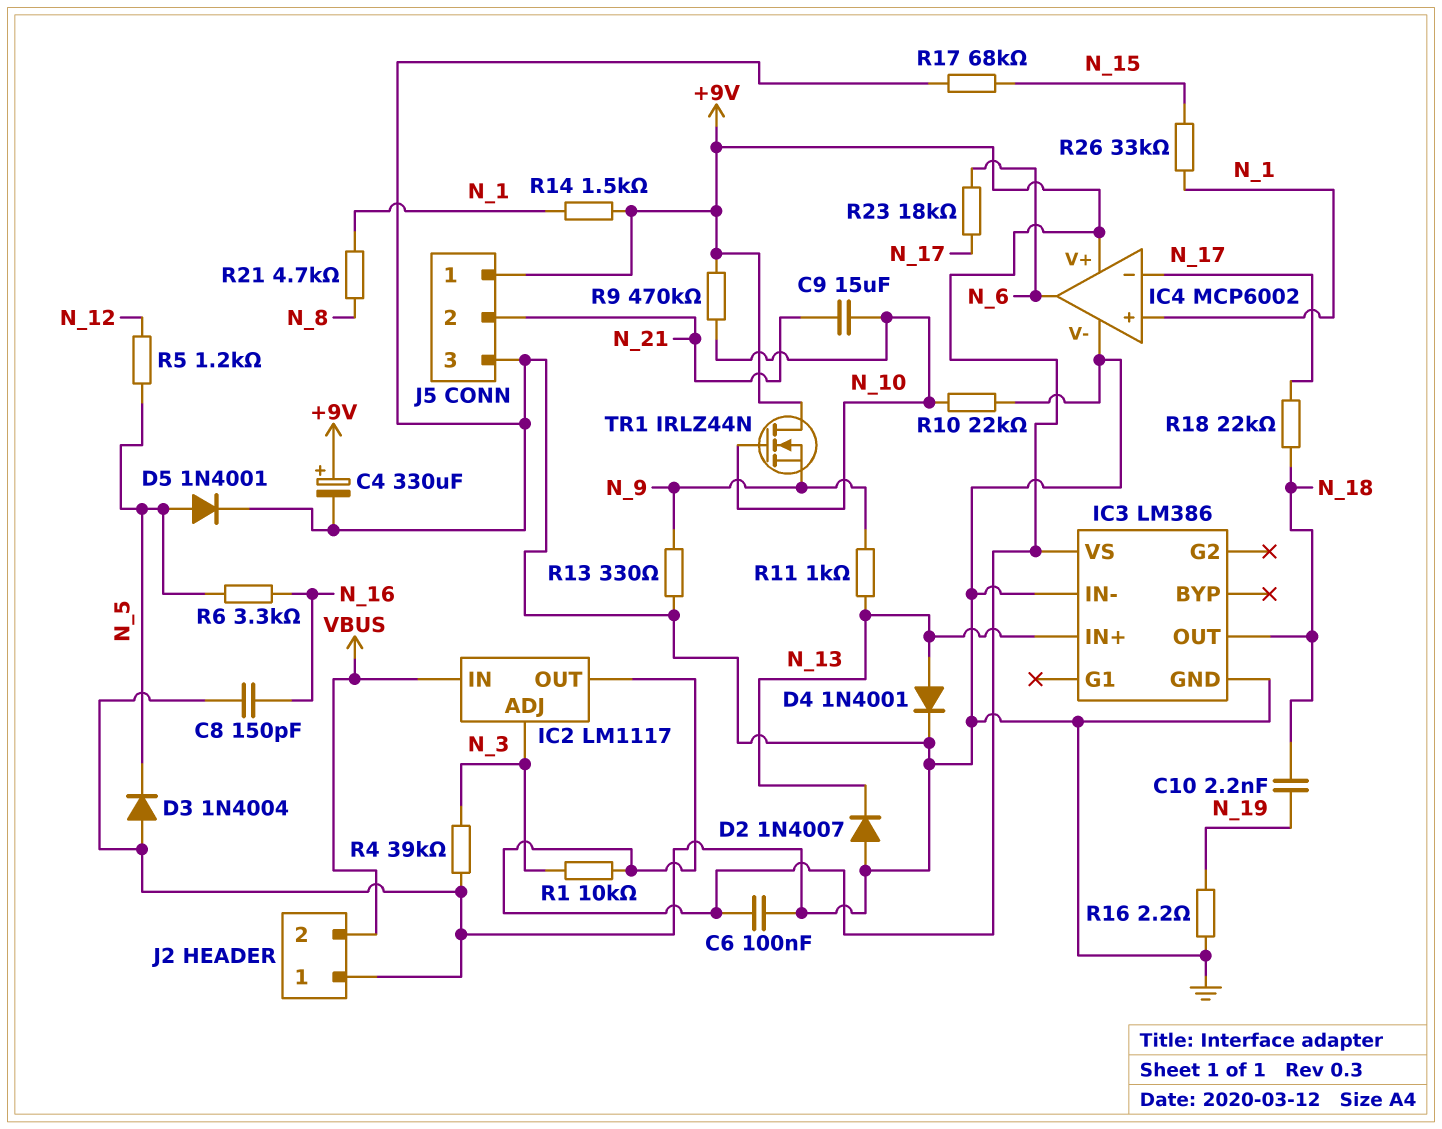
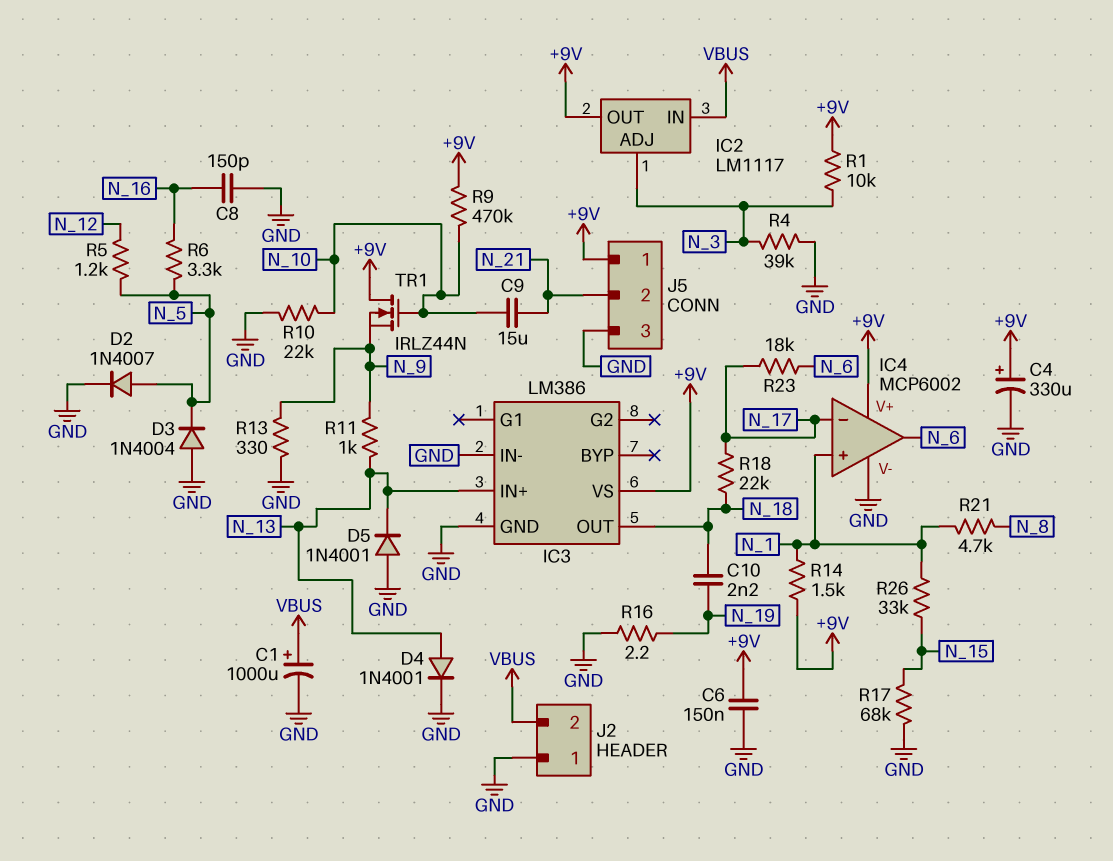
C1: none -> 1000uF (plus VBUS, minus GND)
C6: 100nF (+9V, GND) -> 150nF (+9V, GND)
D2: diode 1N4007 (A GND, K N_13) -> diode 1N4007 (A N_5, K GND)
D5: diode 1N4001 (A N_5, K GND) -> diode 1N4001 (A GND, K N_13)

